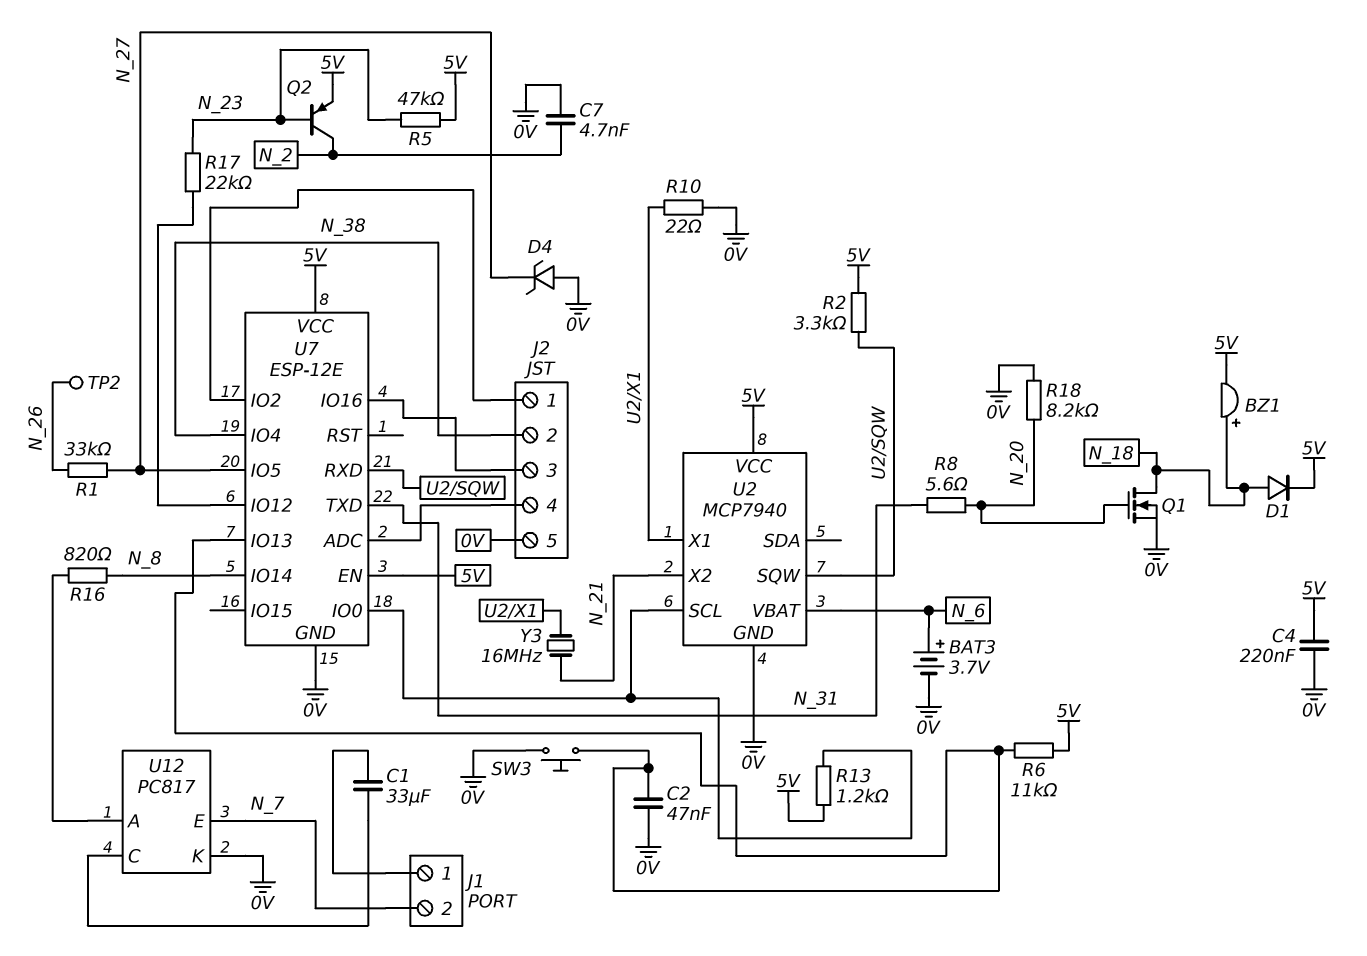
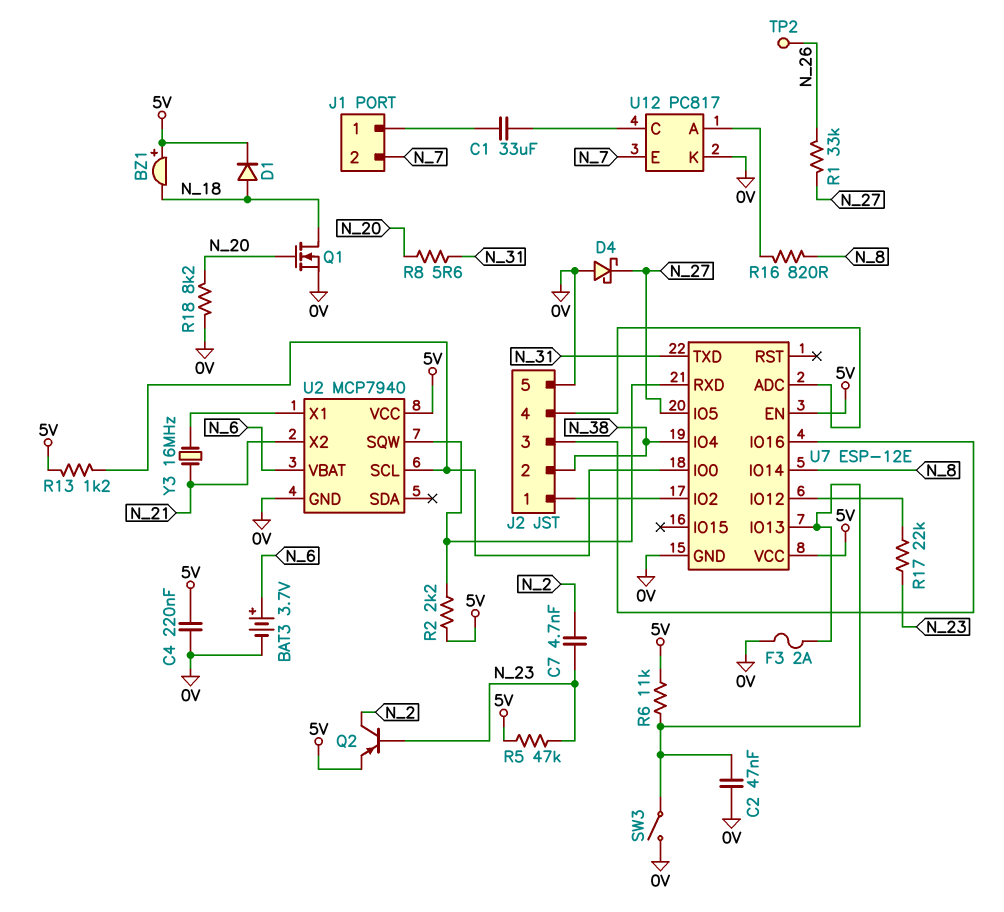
BZ1: buzzer (plus N_18, minus 5V) -> buzzer (plus 5V, minus N_18)
C7: 4.7nF (0V, N_2) -> 4.7nF (N_2, N_23)
D4: zener (A 0V, K N_27) -> schottky (A 0V, K N_27)
F3: none -> 2A (0V, U7/IO13)
R2: 3.3k (5V, U2/SQW) -> 2.2k (5V, U2/SQW)
R10: 22 (0V, U2/X1) -> none
SW3: button (0V, U7/IO13) -> switch (0V, U7/IO13)

